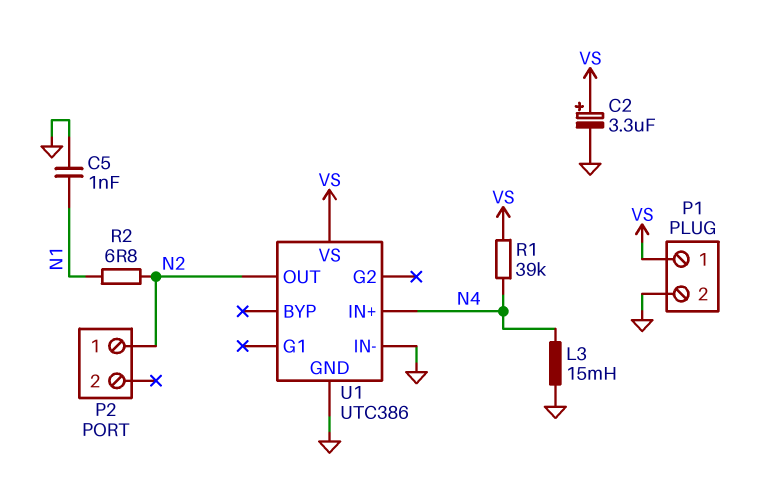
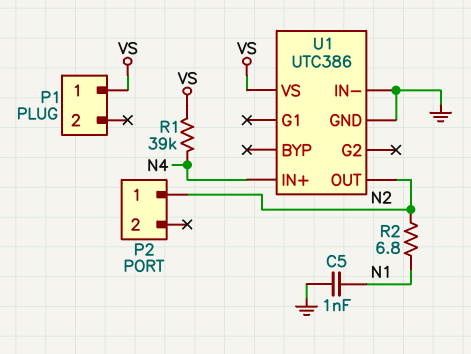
C2: 3.3uF (plus VS, minus GND) -> none
L3: 15mH (GND, N4) -> none
P1 pin 2: GND -> none

